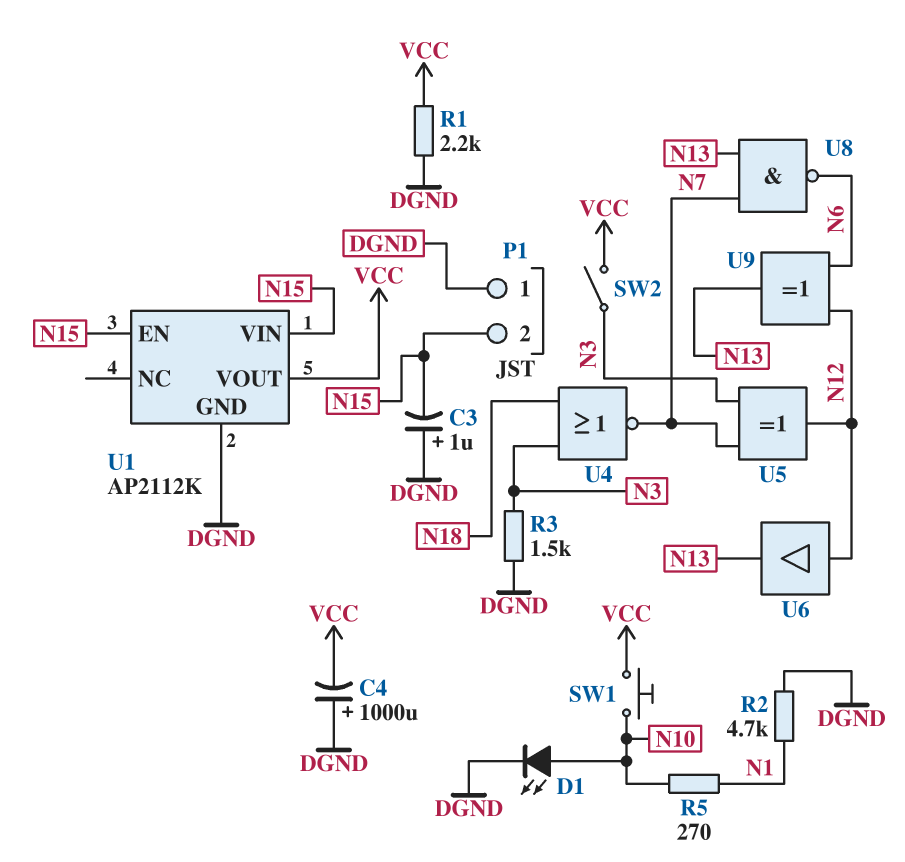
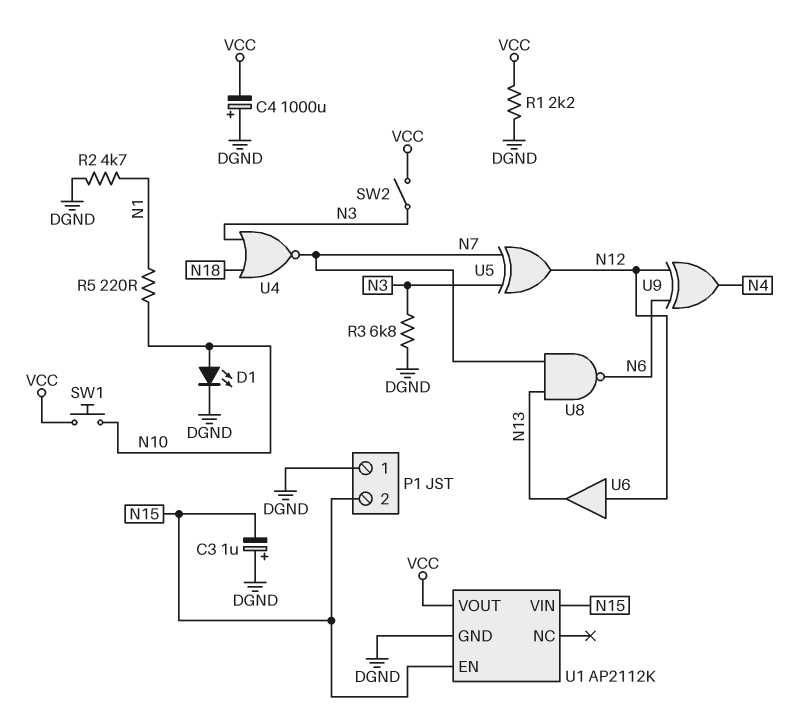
R3: 1.5k (DGND, N3) -> 6.8k (DGND, N3)
R5: 270 (N1, N10) -> 220 (N1, N10)
U9: XOR (in N6, in N12, out N13) -> XOR (in N6, in N12, out N4)

